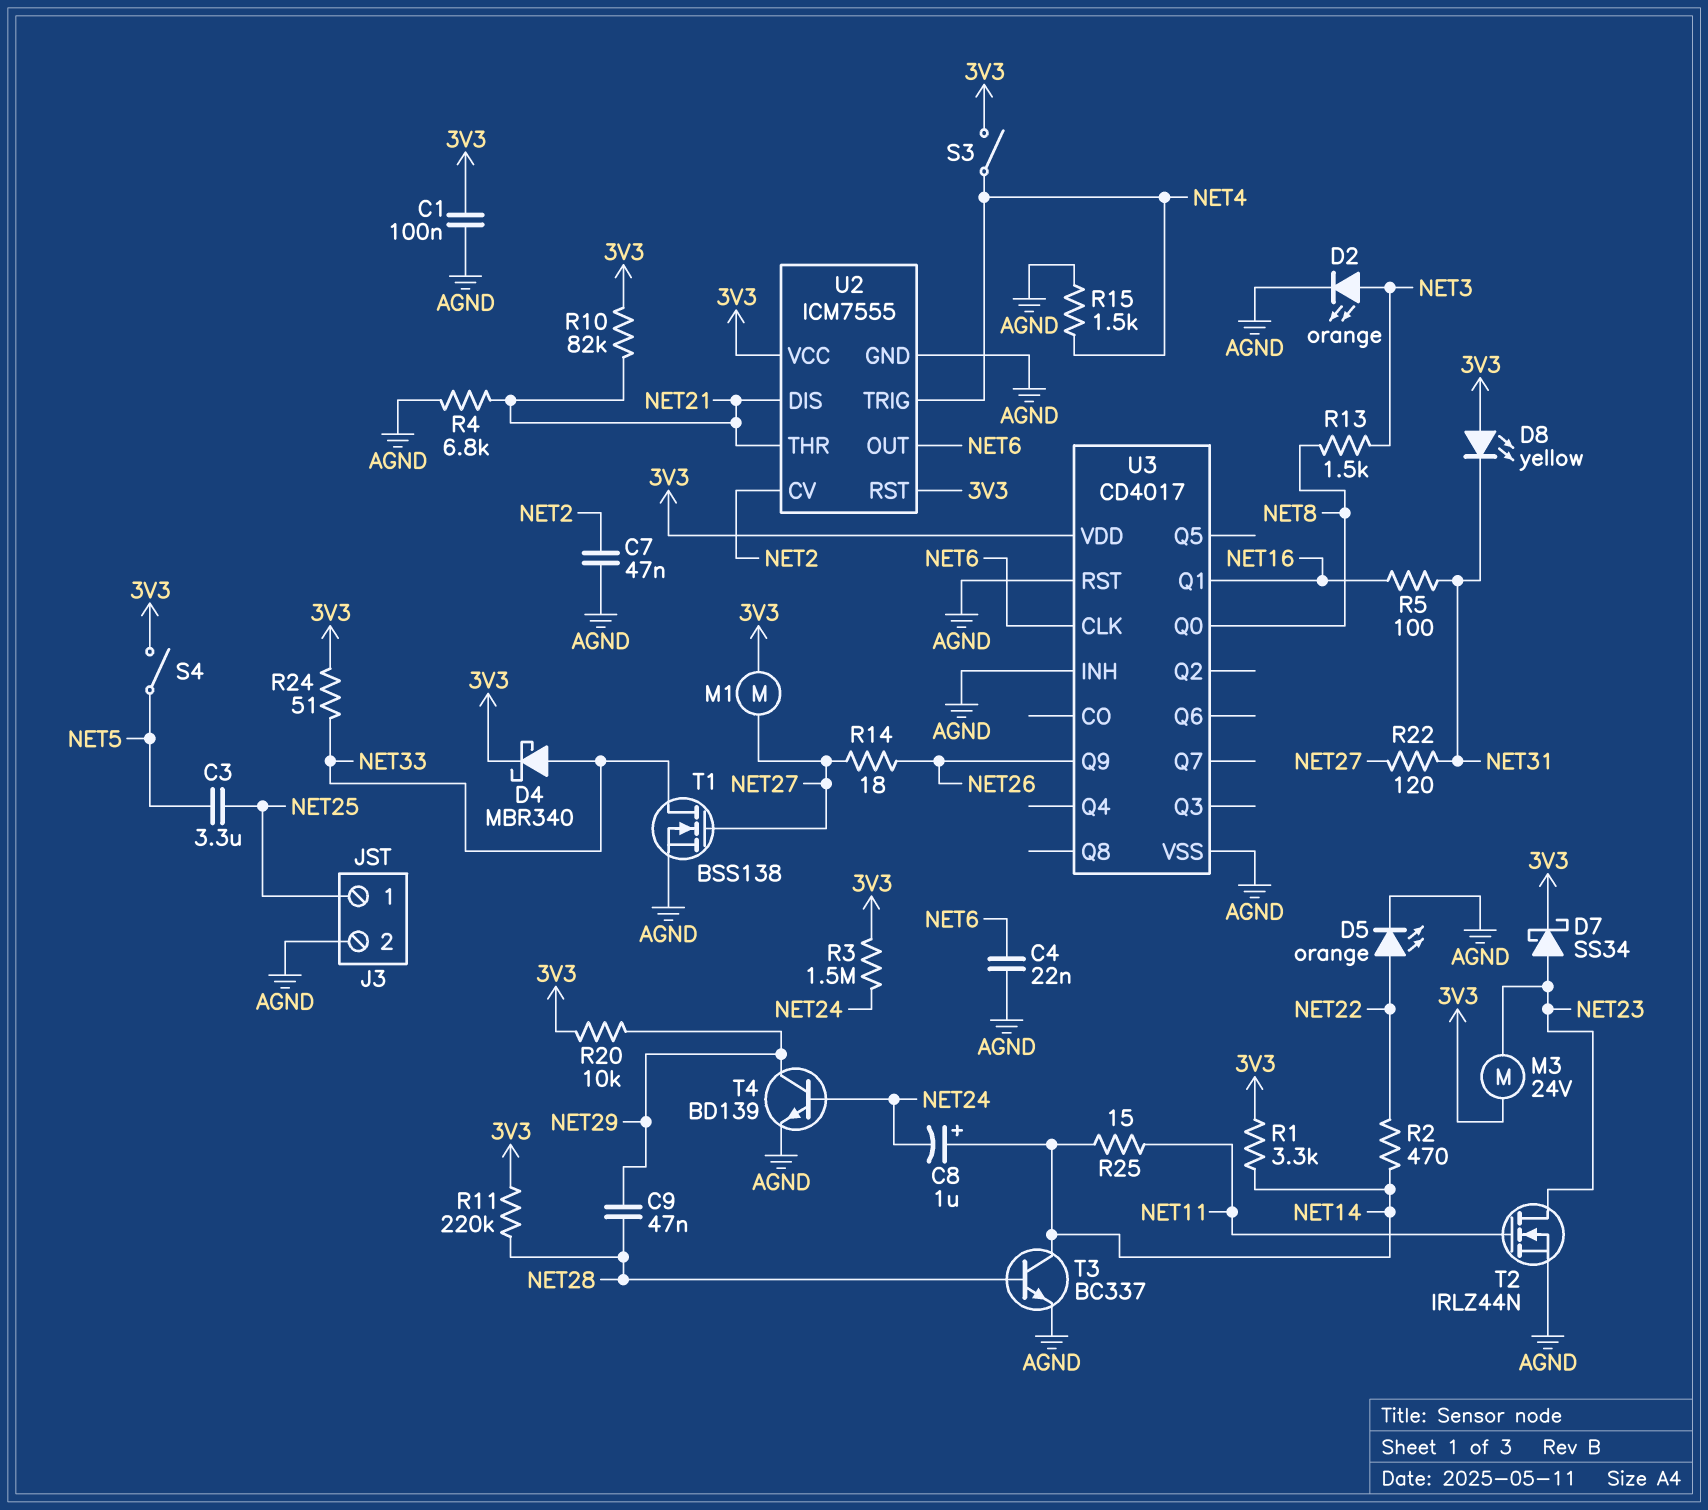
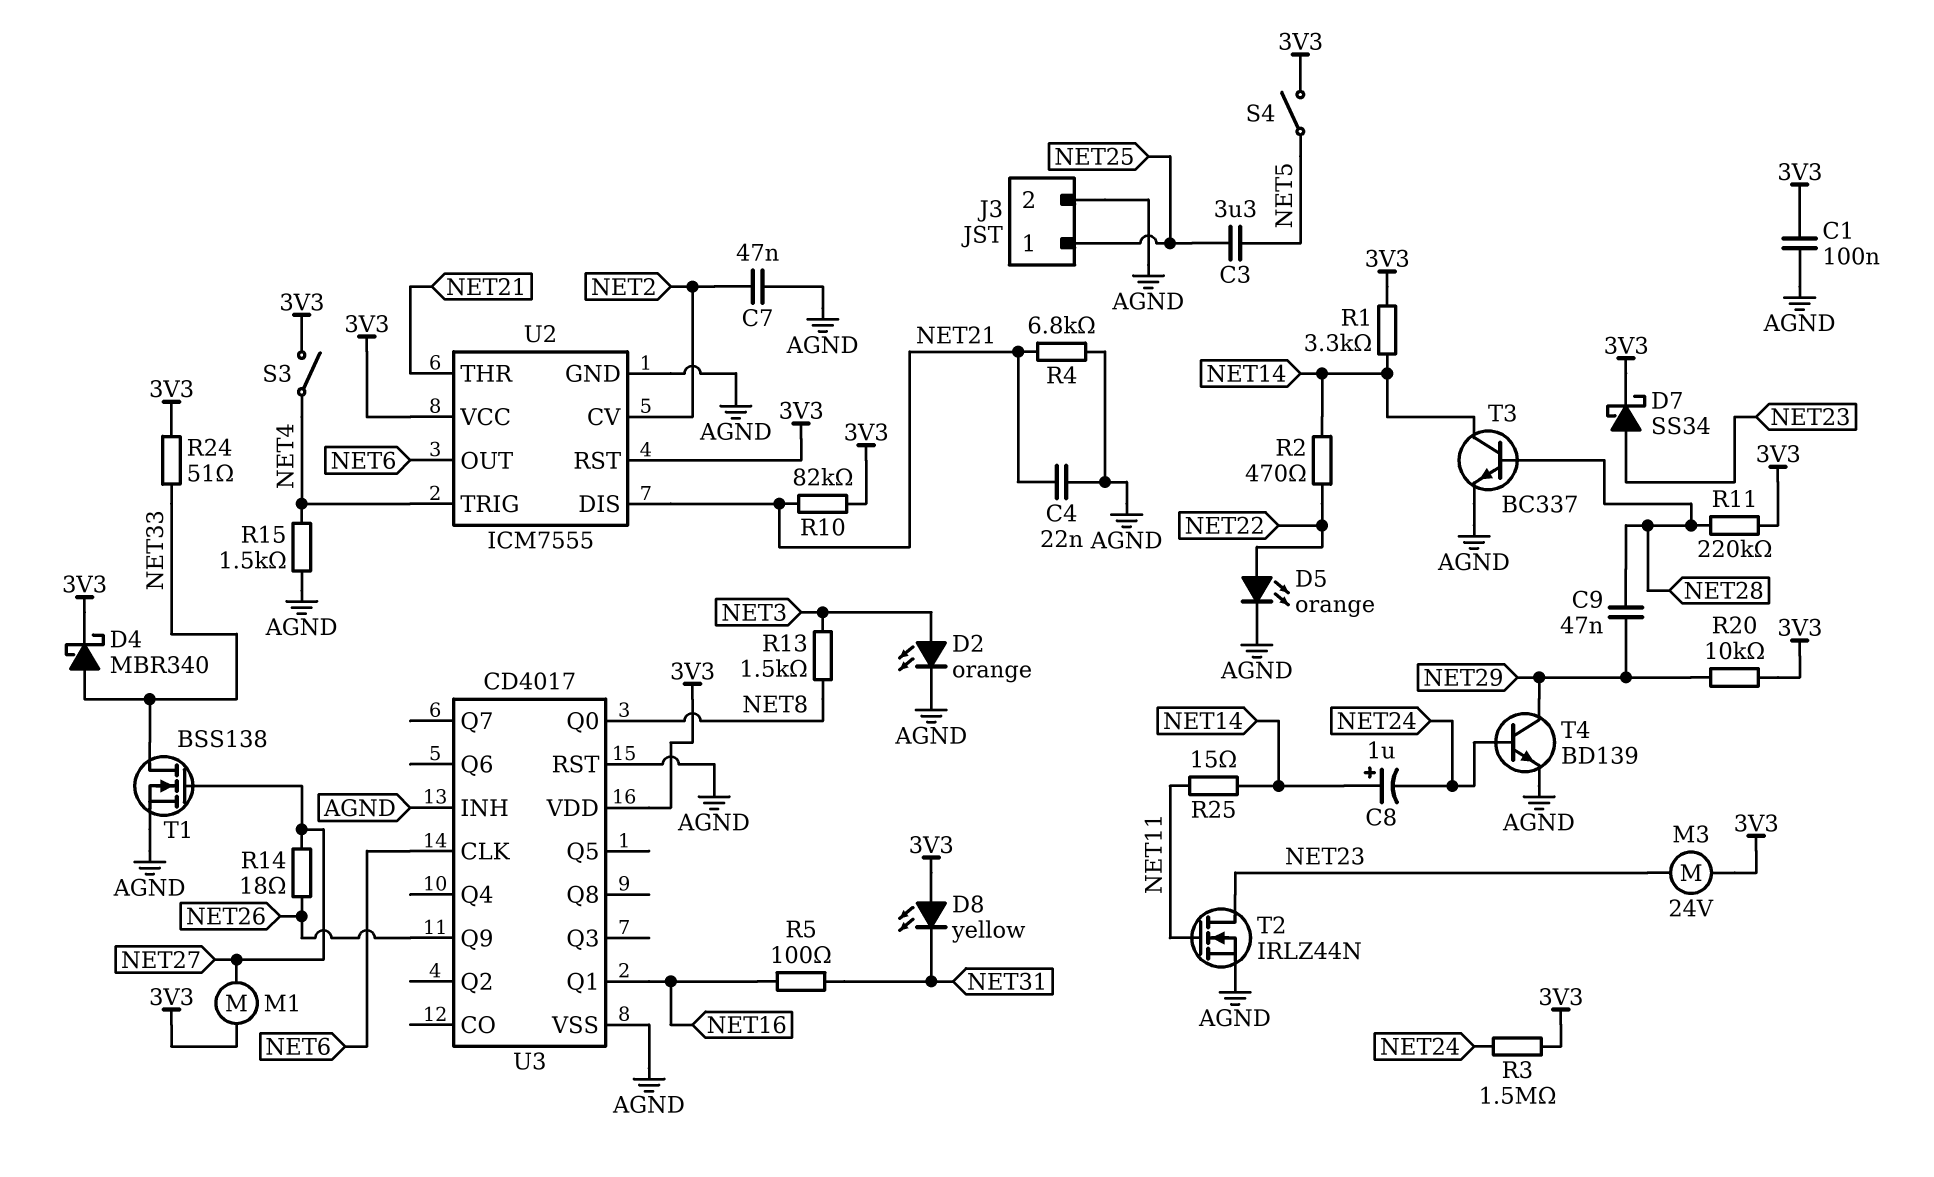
C4: 22nF (AGND, NET6) -> 22nF (AGND, NET21)
R22: 120 (NET27, NET31) -> none

